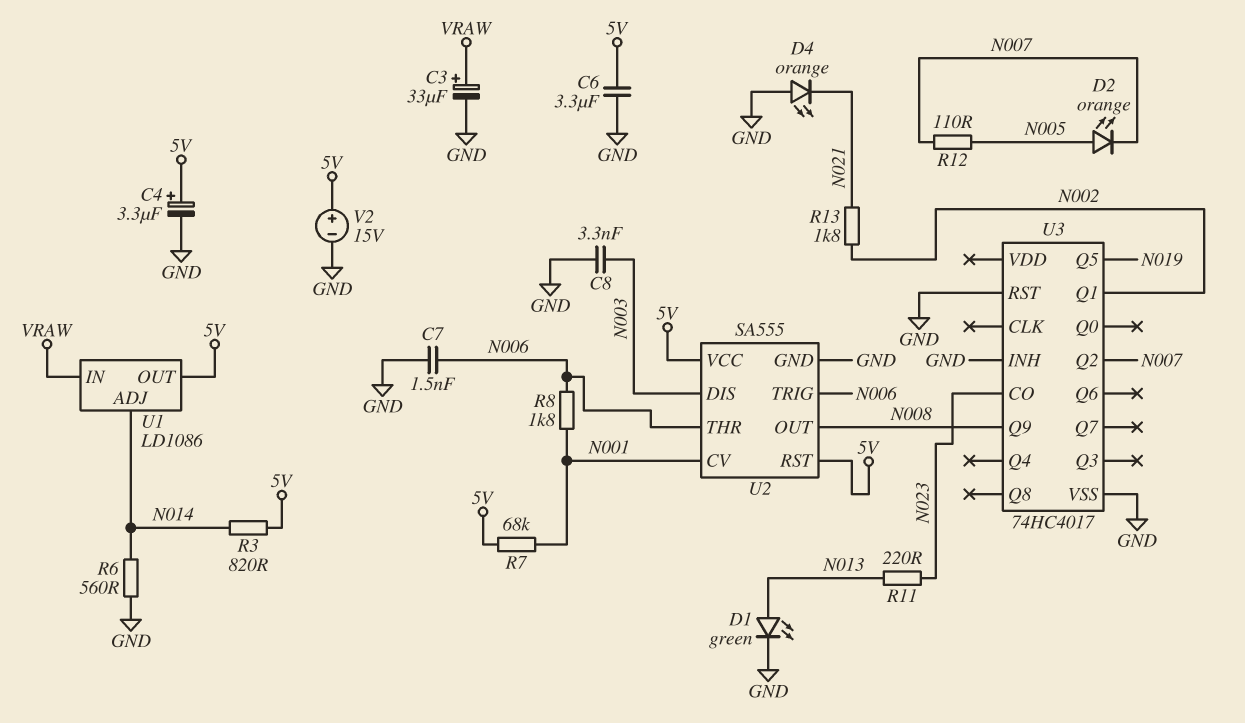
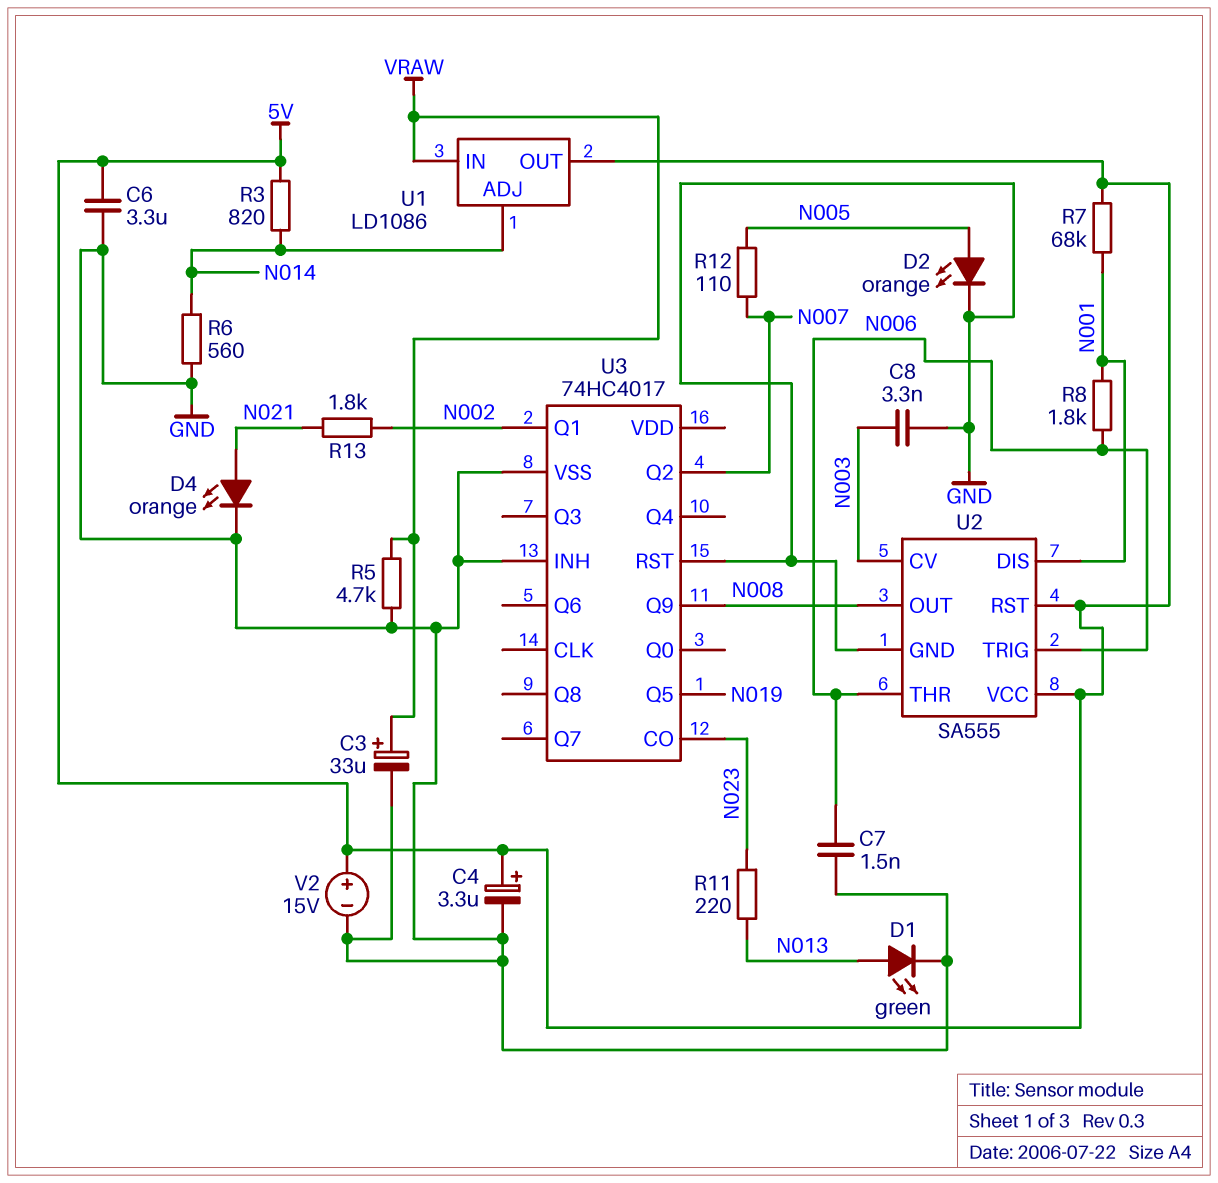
D2: LED orange (A N005, K N007) -> LED orange (A N005, K GND)
D4: LED orange (A GND, K N021) -> LED orange (A N021, K GND)
R5: none -> 4.7k (GND, VRAW)
U2 pin CV: N001 -> N003
U2 pin DIS: N003 -> N001

